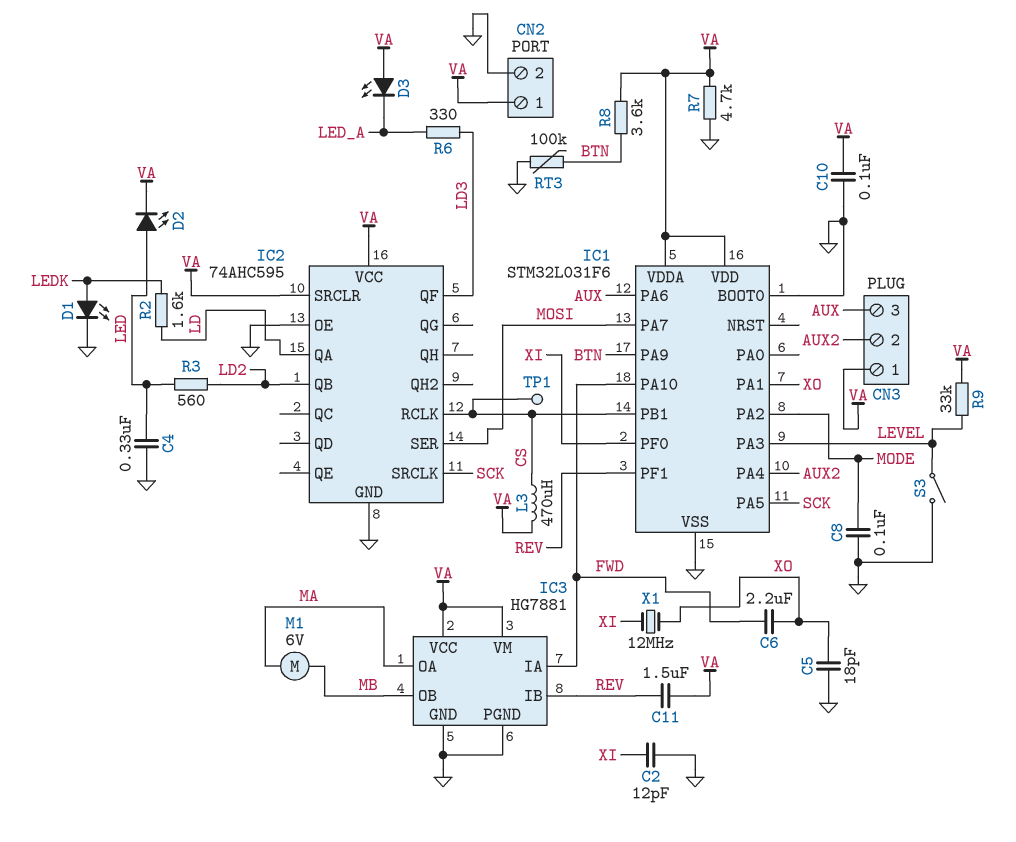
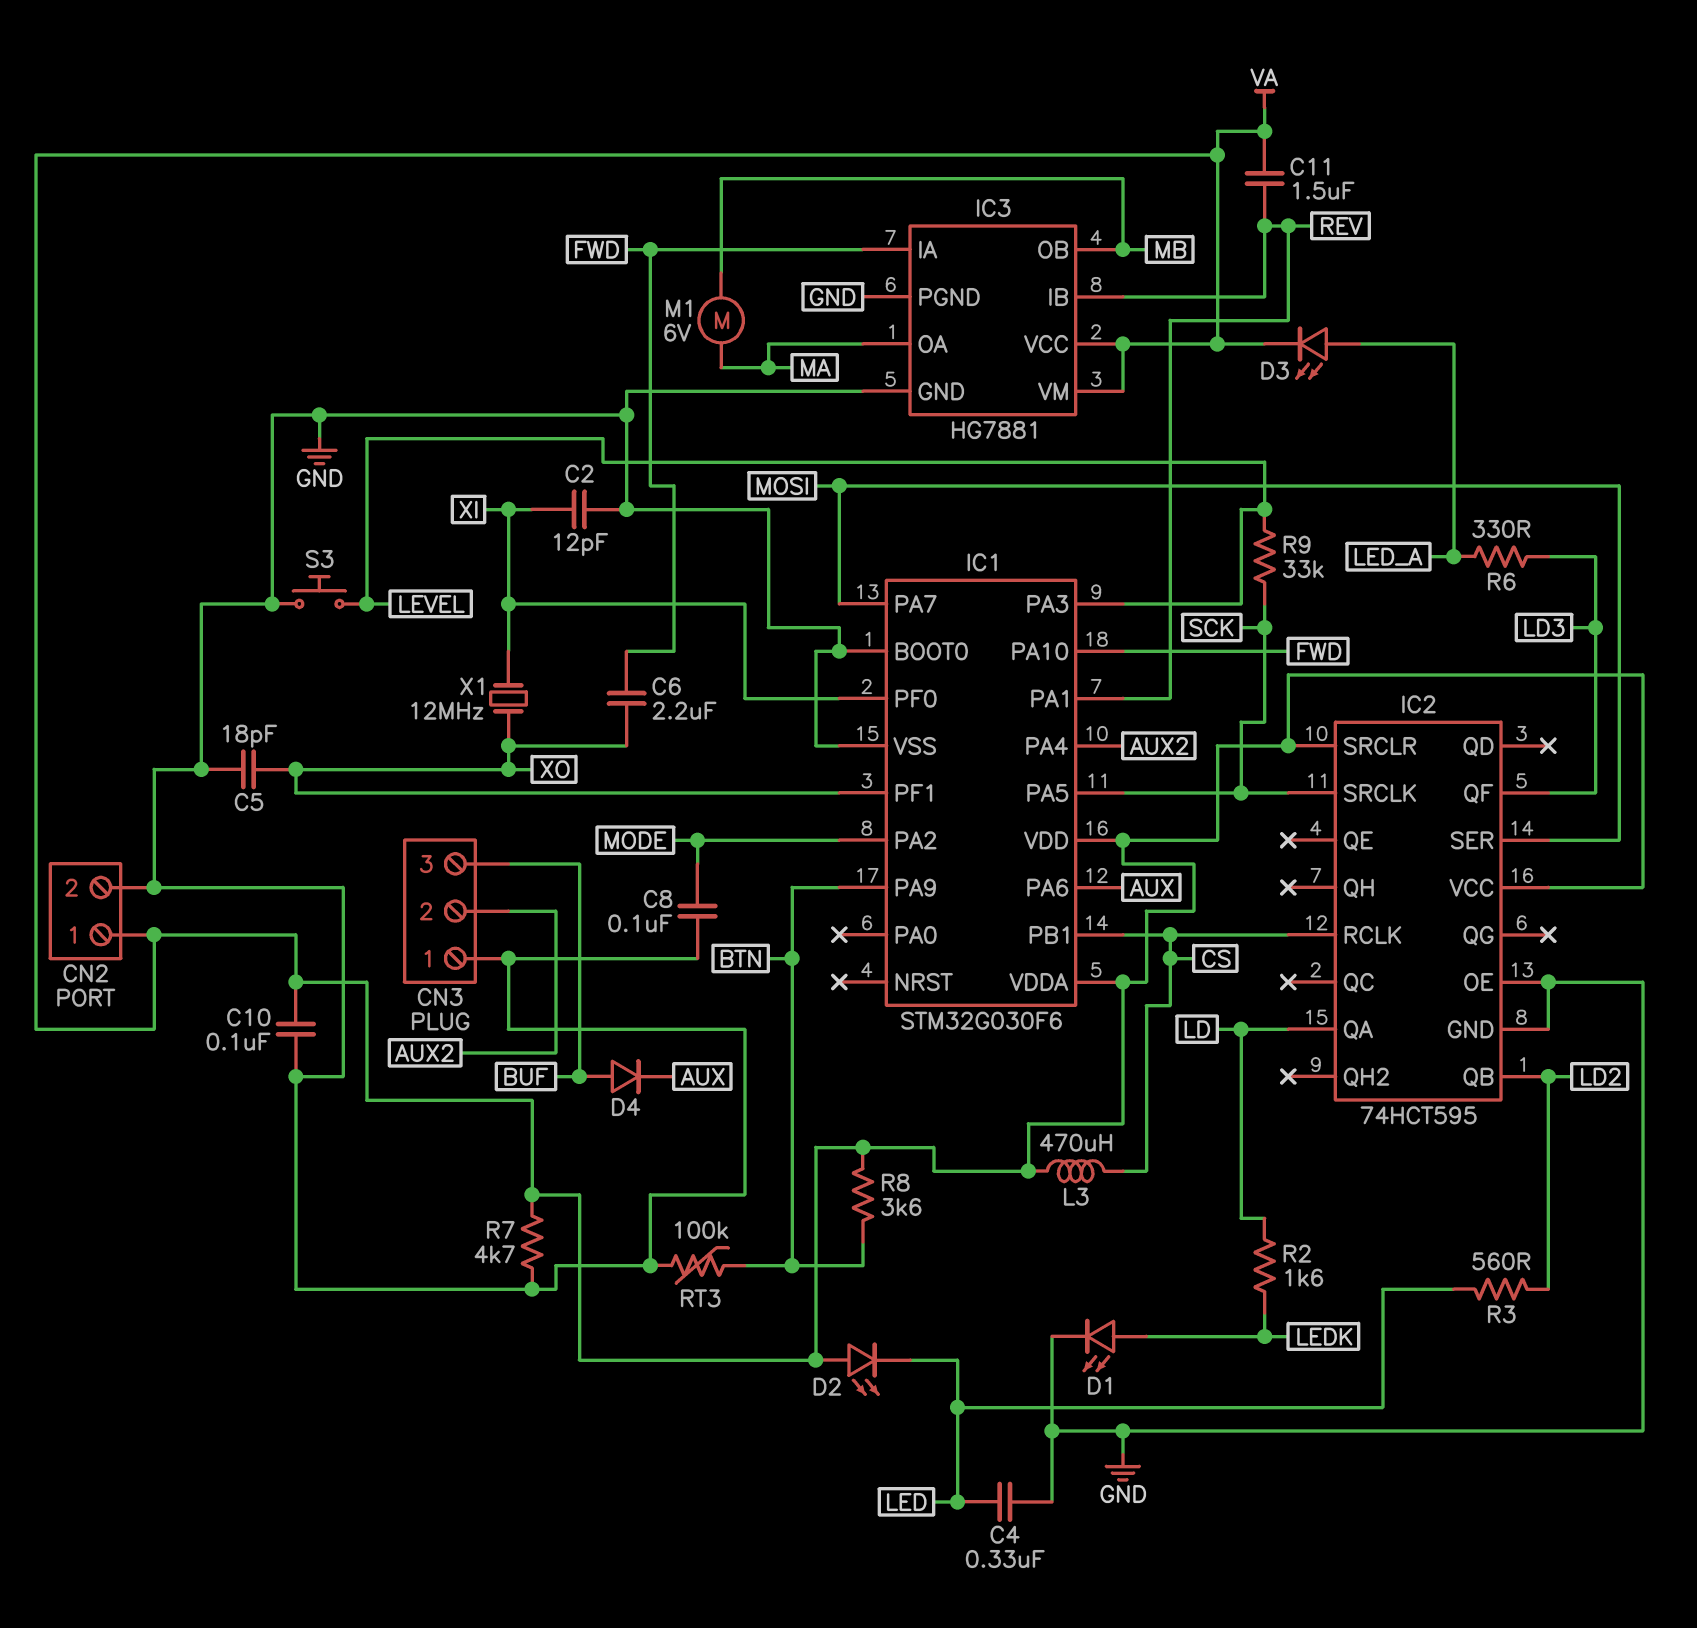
CN3 pin 1: VA -> GND
CN3 pin 3: AUX -> BUF
D2: LED (A LED, K VA) -> LED (A VA, K LED)
D3: LED (A VA, K LED_A) -> LED (A LED_A, K VA)
D4: none -> diode (A BUF, K AUX)
IC1: STM32L031F6 -> STM32G030F6
IC1 pin PA1: XO -> REV
IC1 pin PF1: REV -> XO
IC2: 74AHC595 -> 74HCT595
R9: 33k (LEVEL, VA) -> 33k (LEVEL, SCK)
S3: switch (GND, LEVEL) -> button (GND, LEVEL)
TP1: test point (CS) -> none

